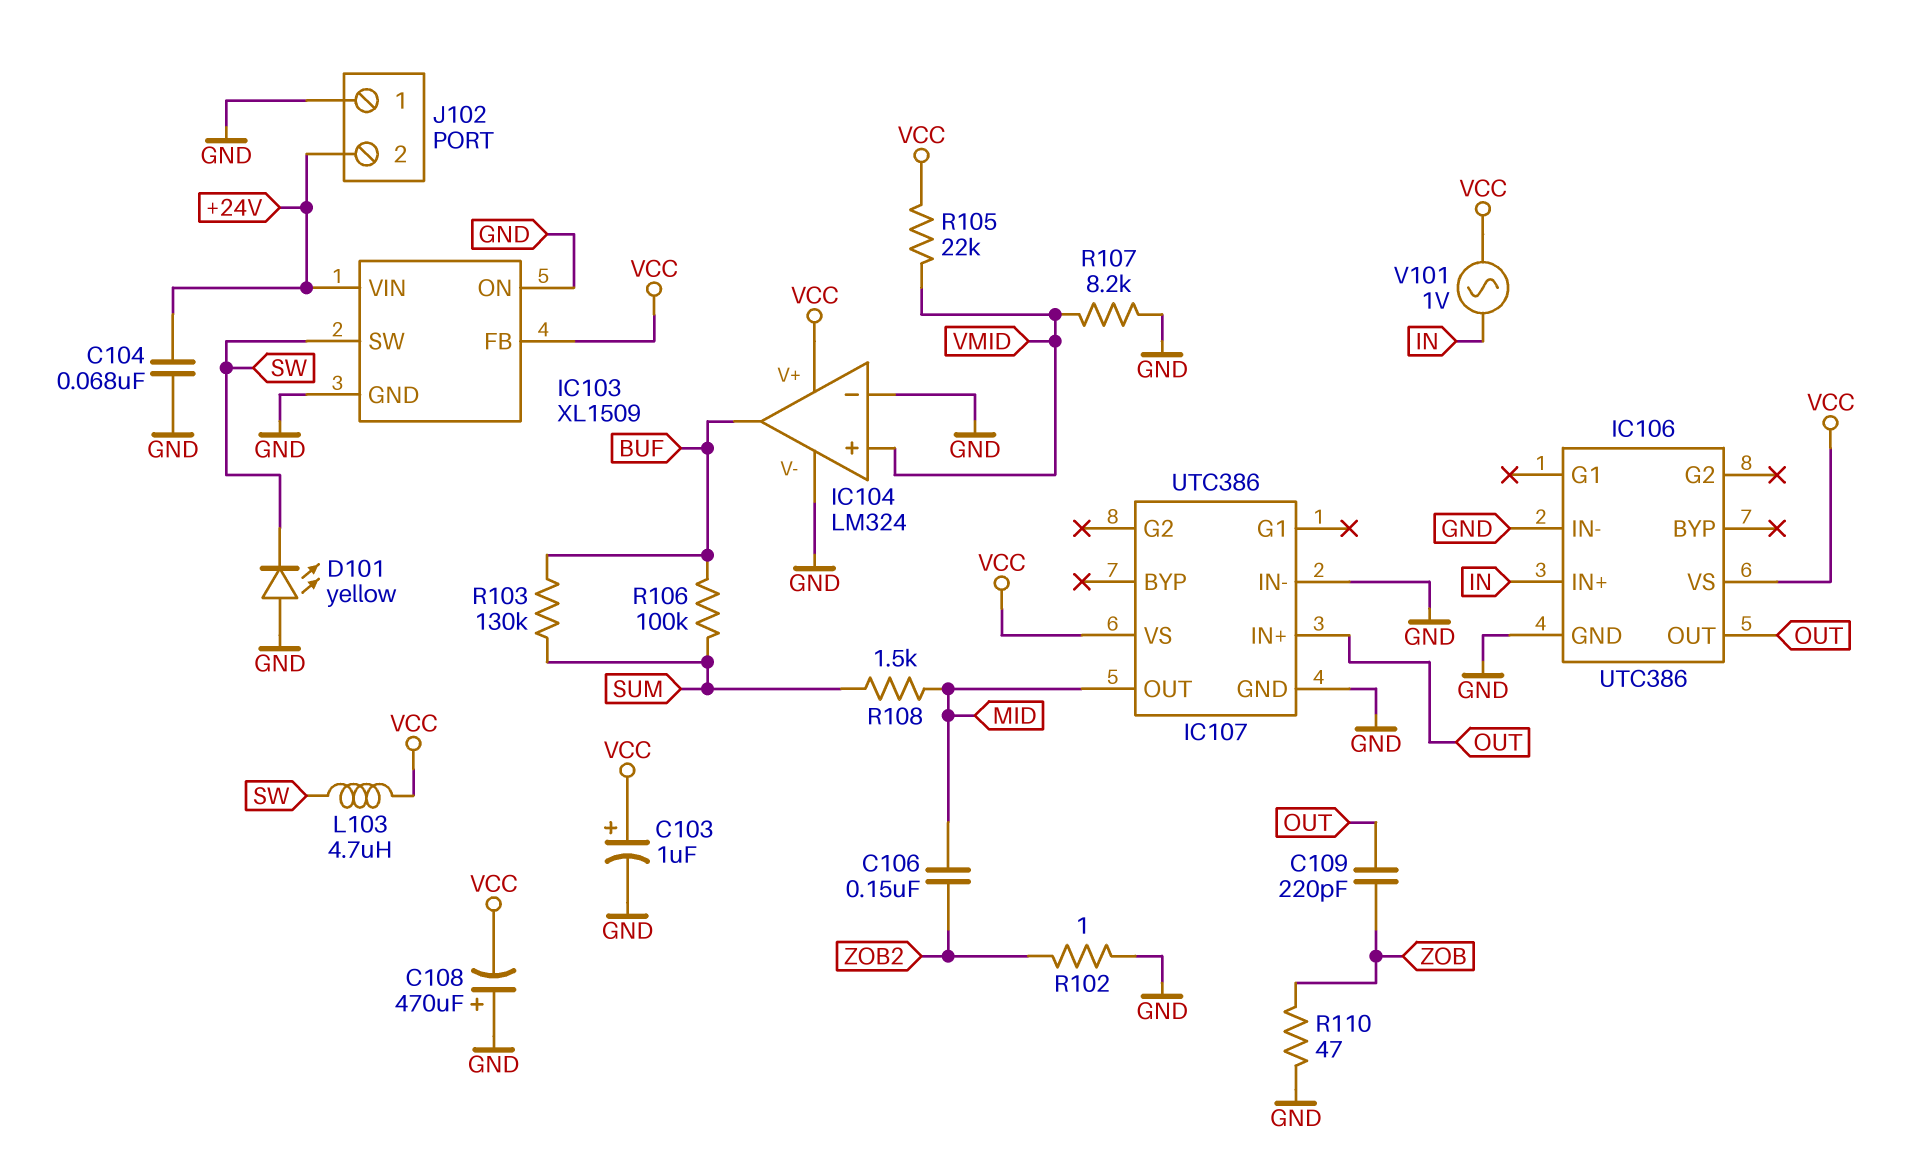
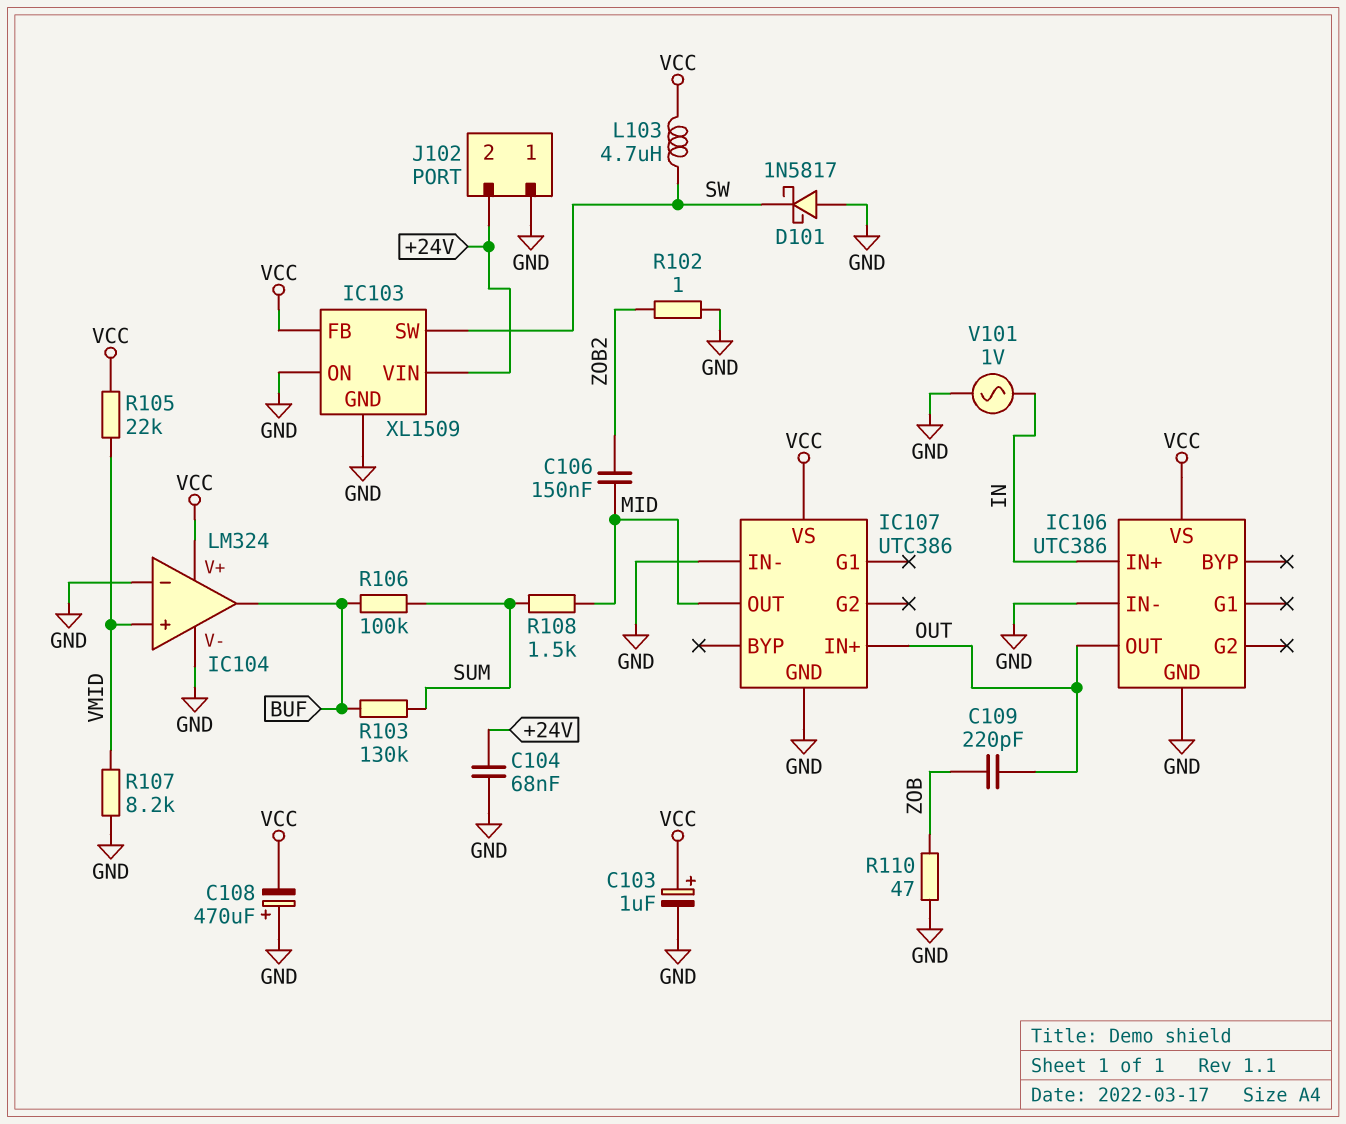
D101: LED yellow (A GND, K SW) -> schottky 1N5817 (A GND, K SW)
V101: AC 1V (IN, VCC) -> AC 1V (GND, IN)

